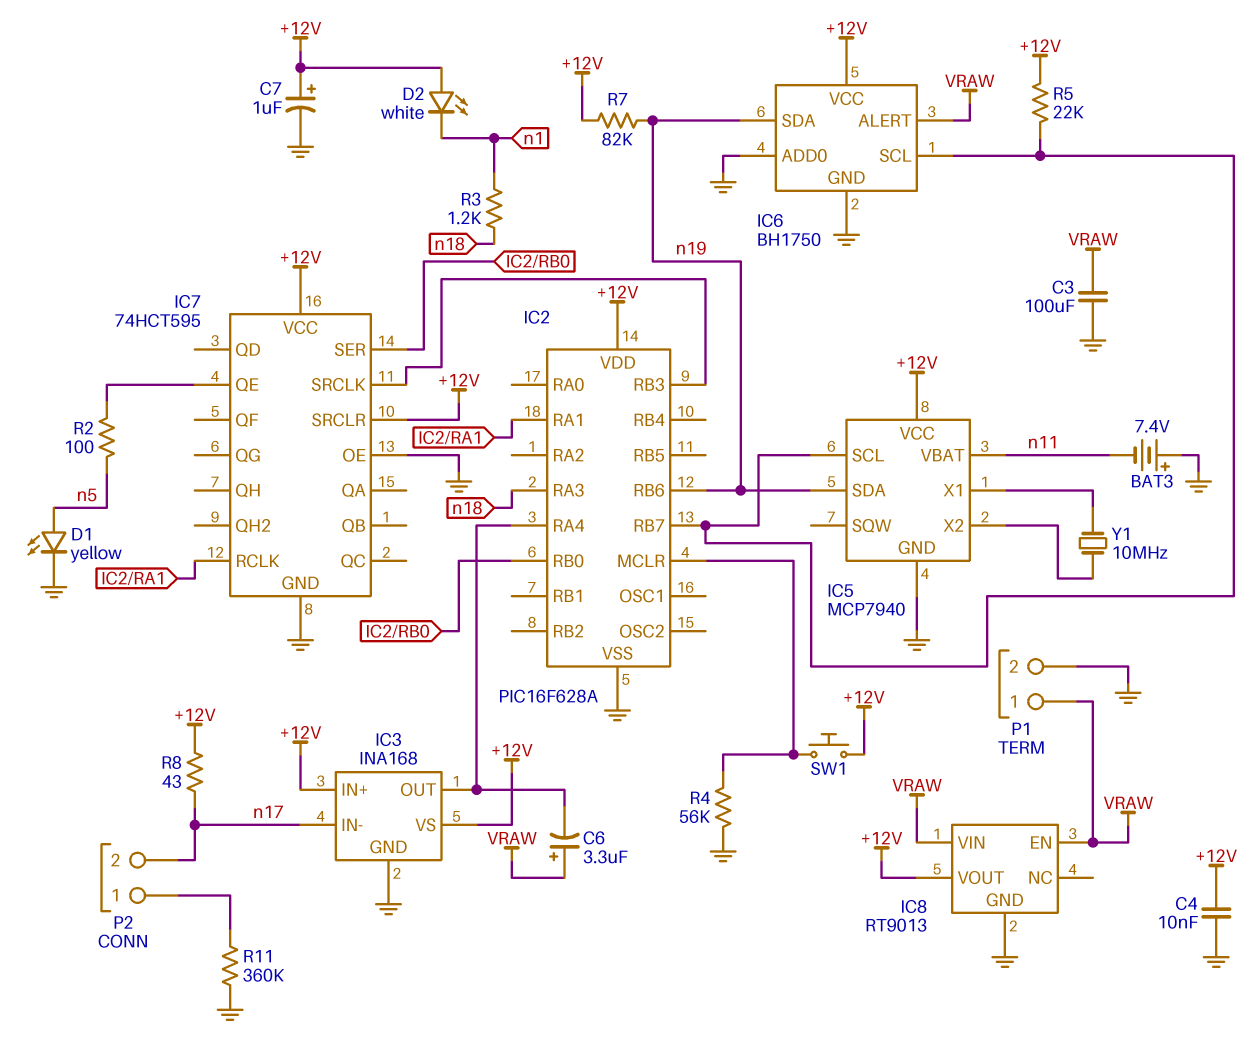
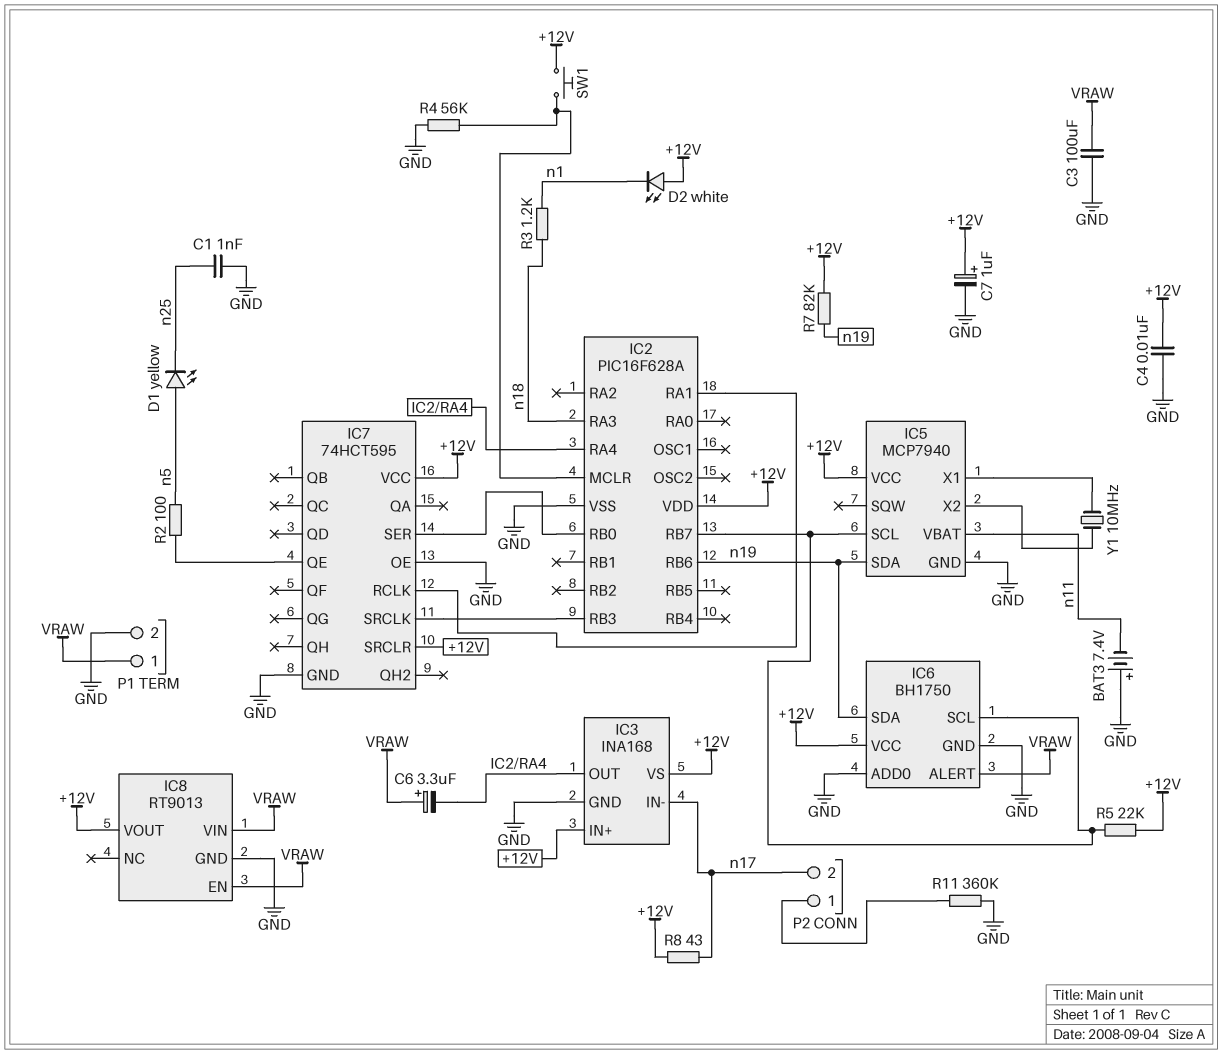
C1: none -> 1nF (GND, n25)
D1: LED yellow (A n5, K GND) -> LED yellow (A n5, K n25)

